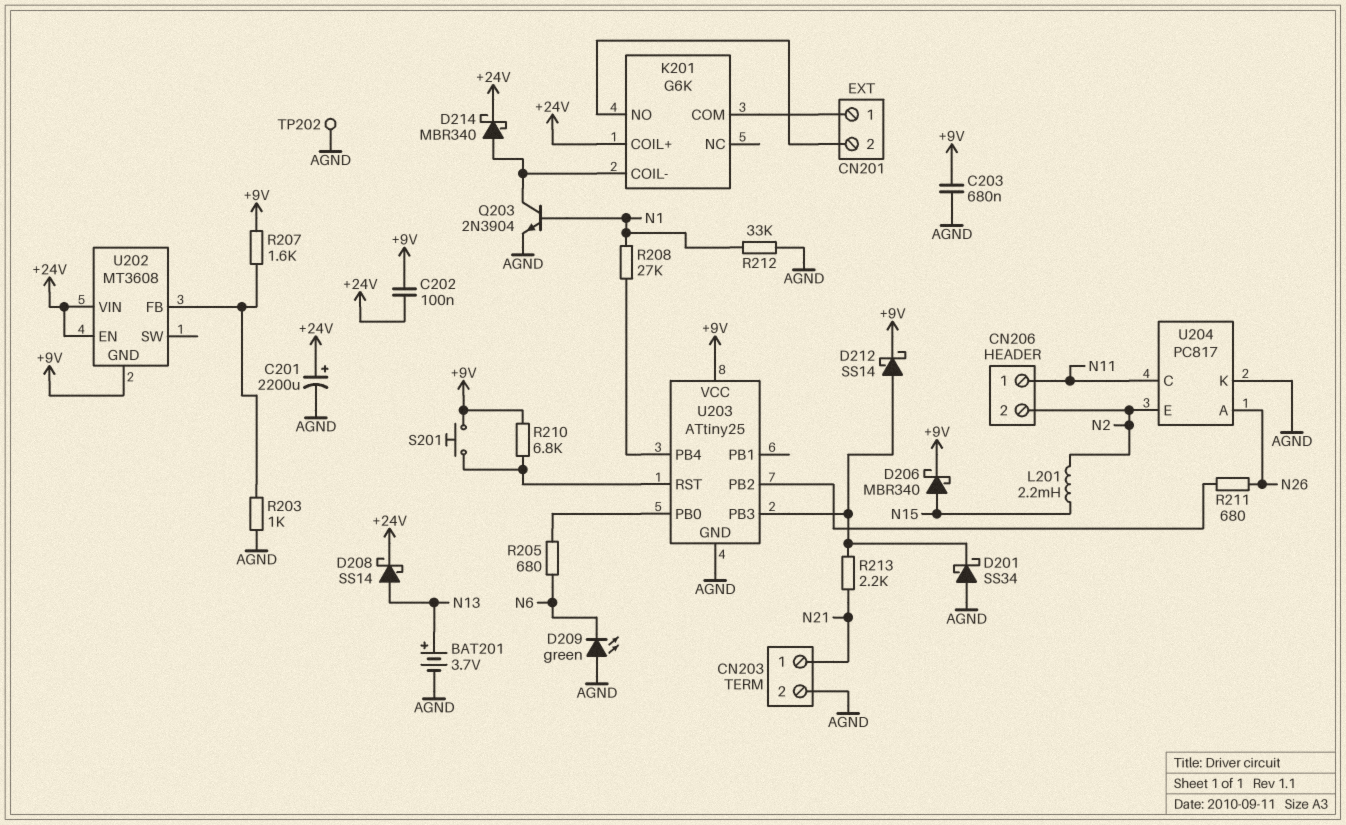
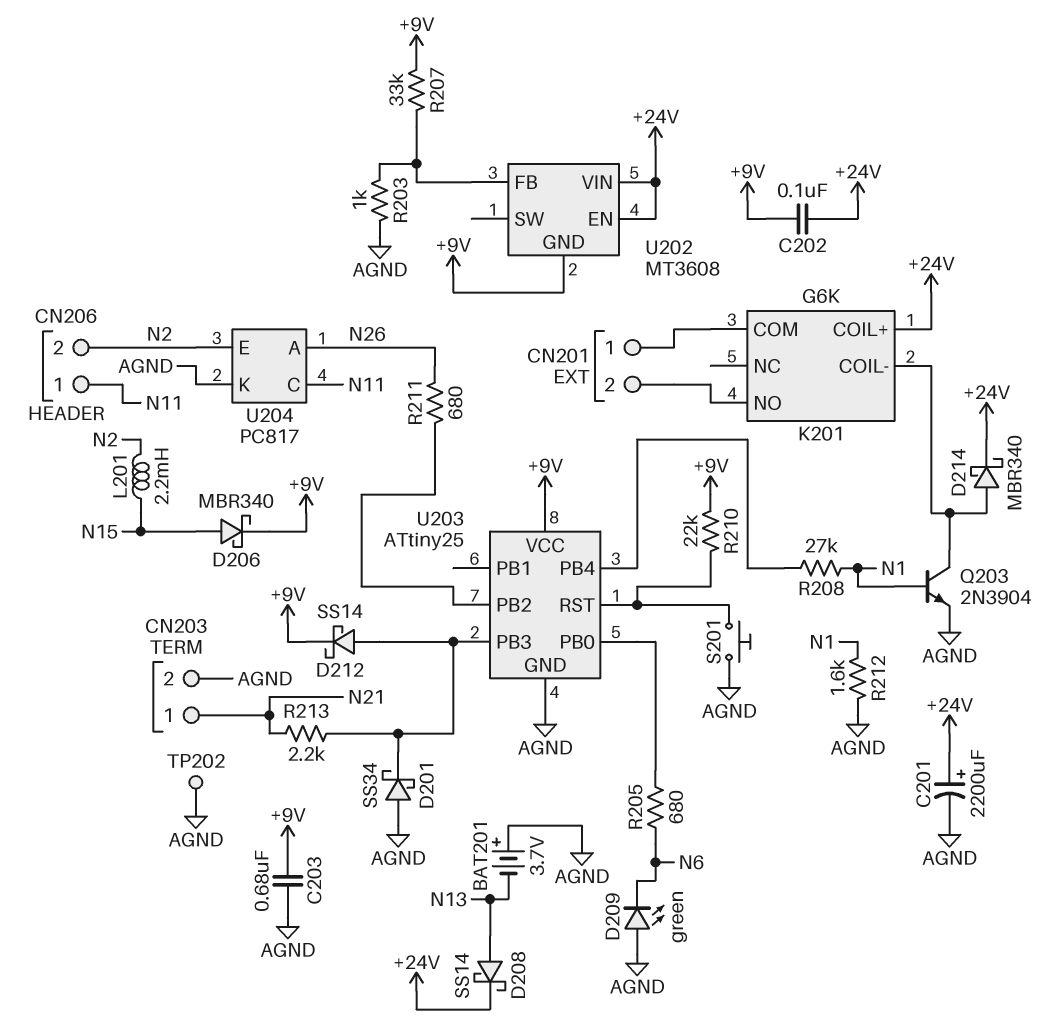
BAT201: 3.7V (plus N13, minus AGND) -> 3.7V (plus AGND, minus N13)
R207: 1.6k (+9V, U202/FB) -> 33k (+9V, U202/FB)
R210: 6.8k (+9V, U203/RST) -> 22k (+9V, U203/RST)
R212: 33k (AGND, N1) -> 1.6k (AGND, N1)
S201: button (+9V, U203/RST) -> button (AGND, U203/RST)

